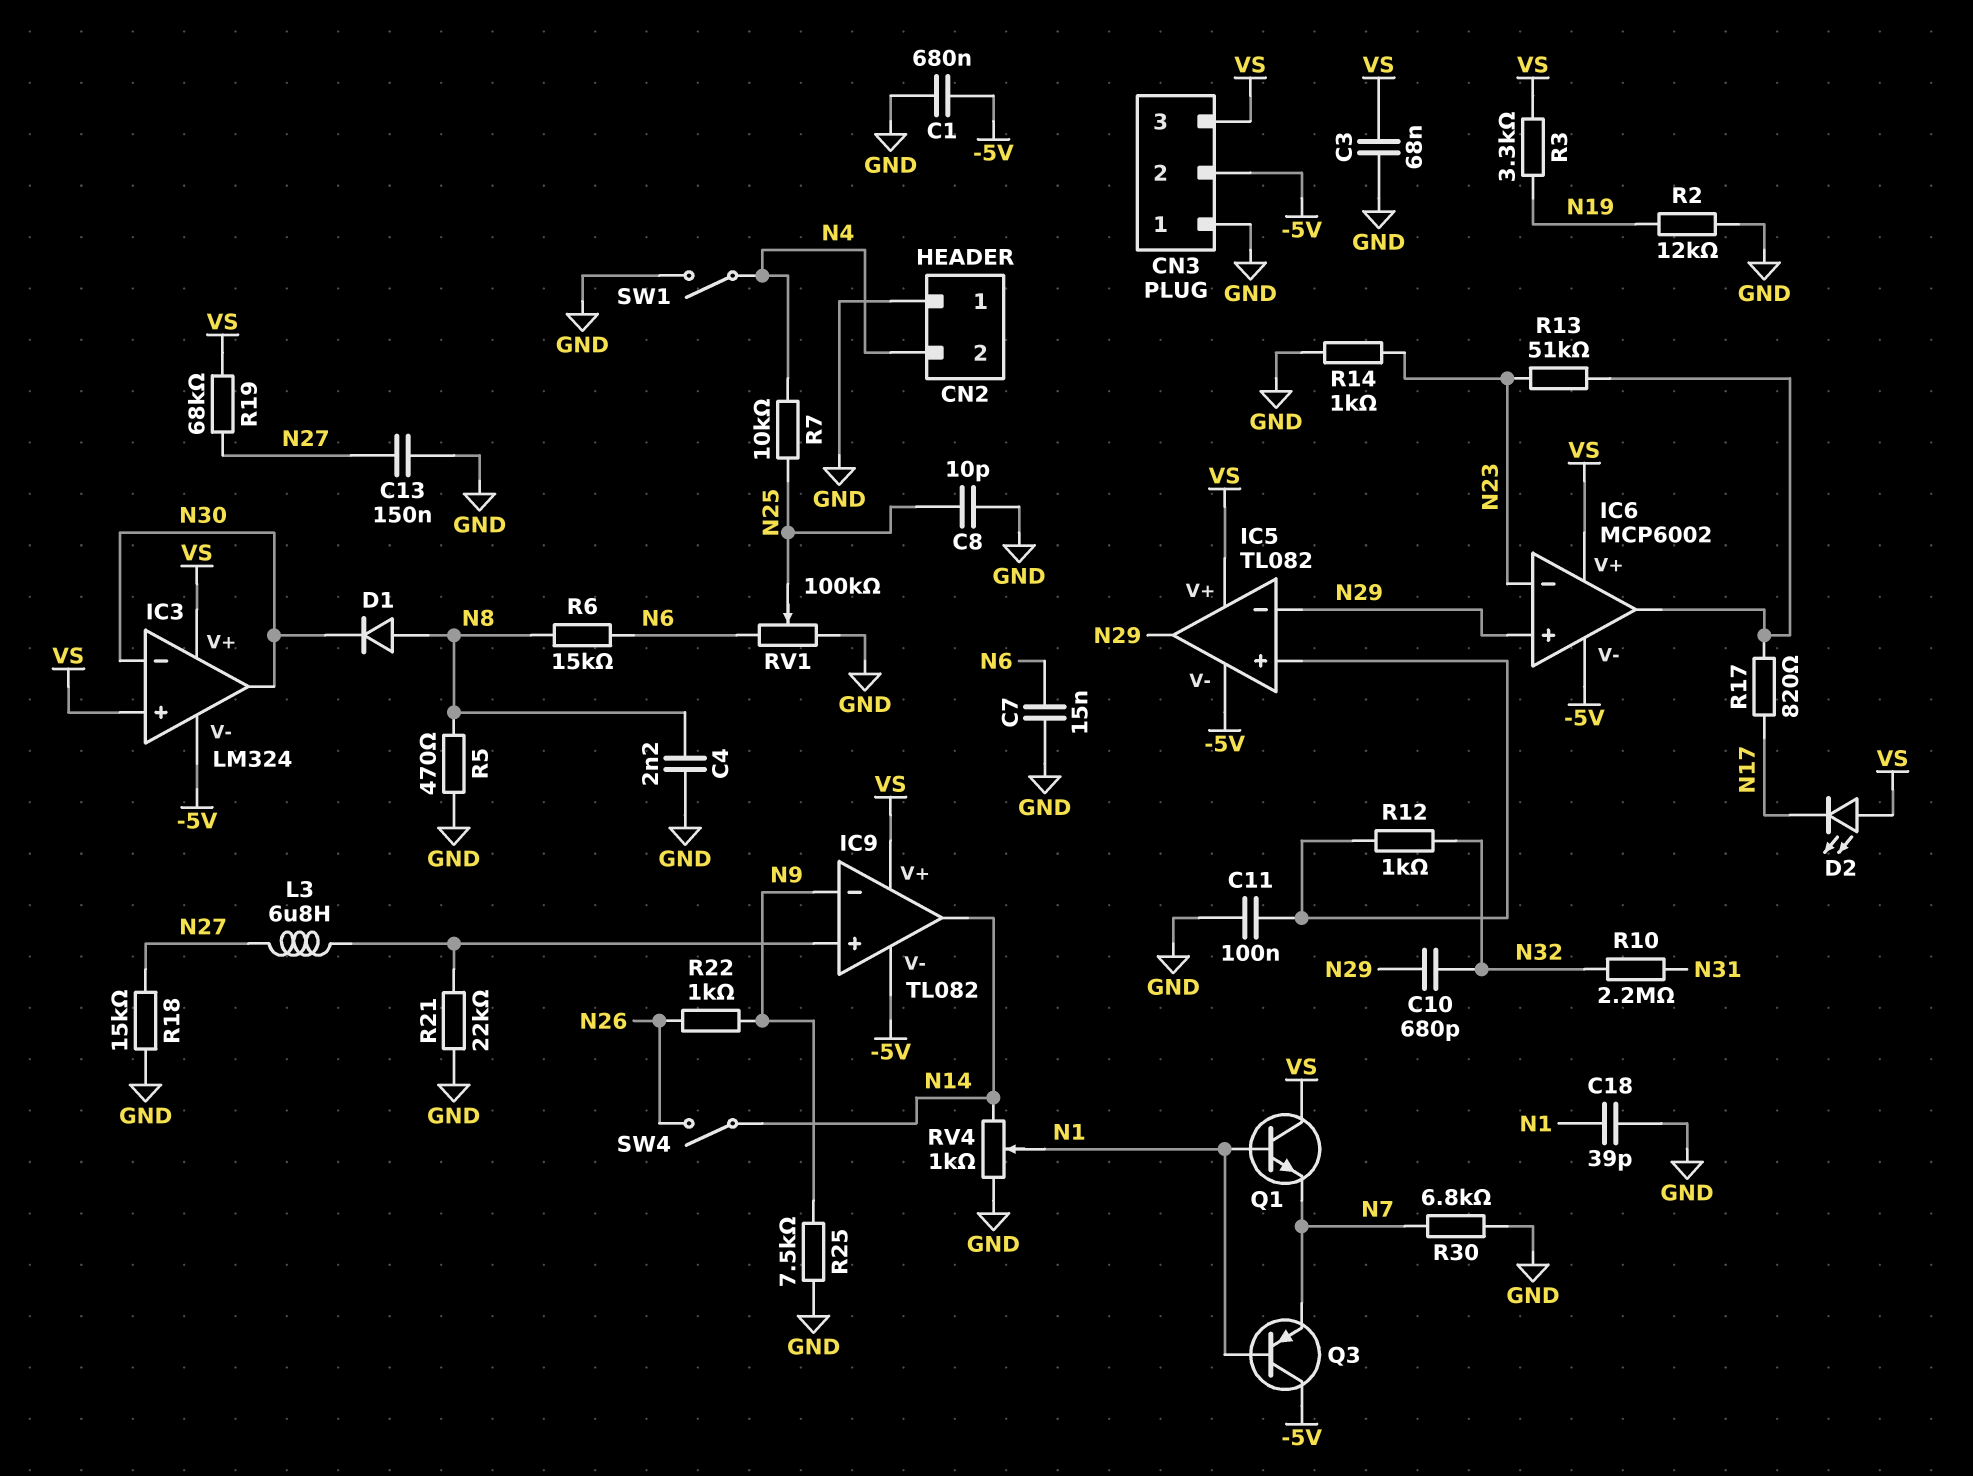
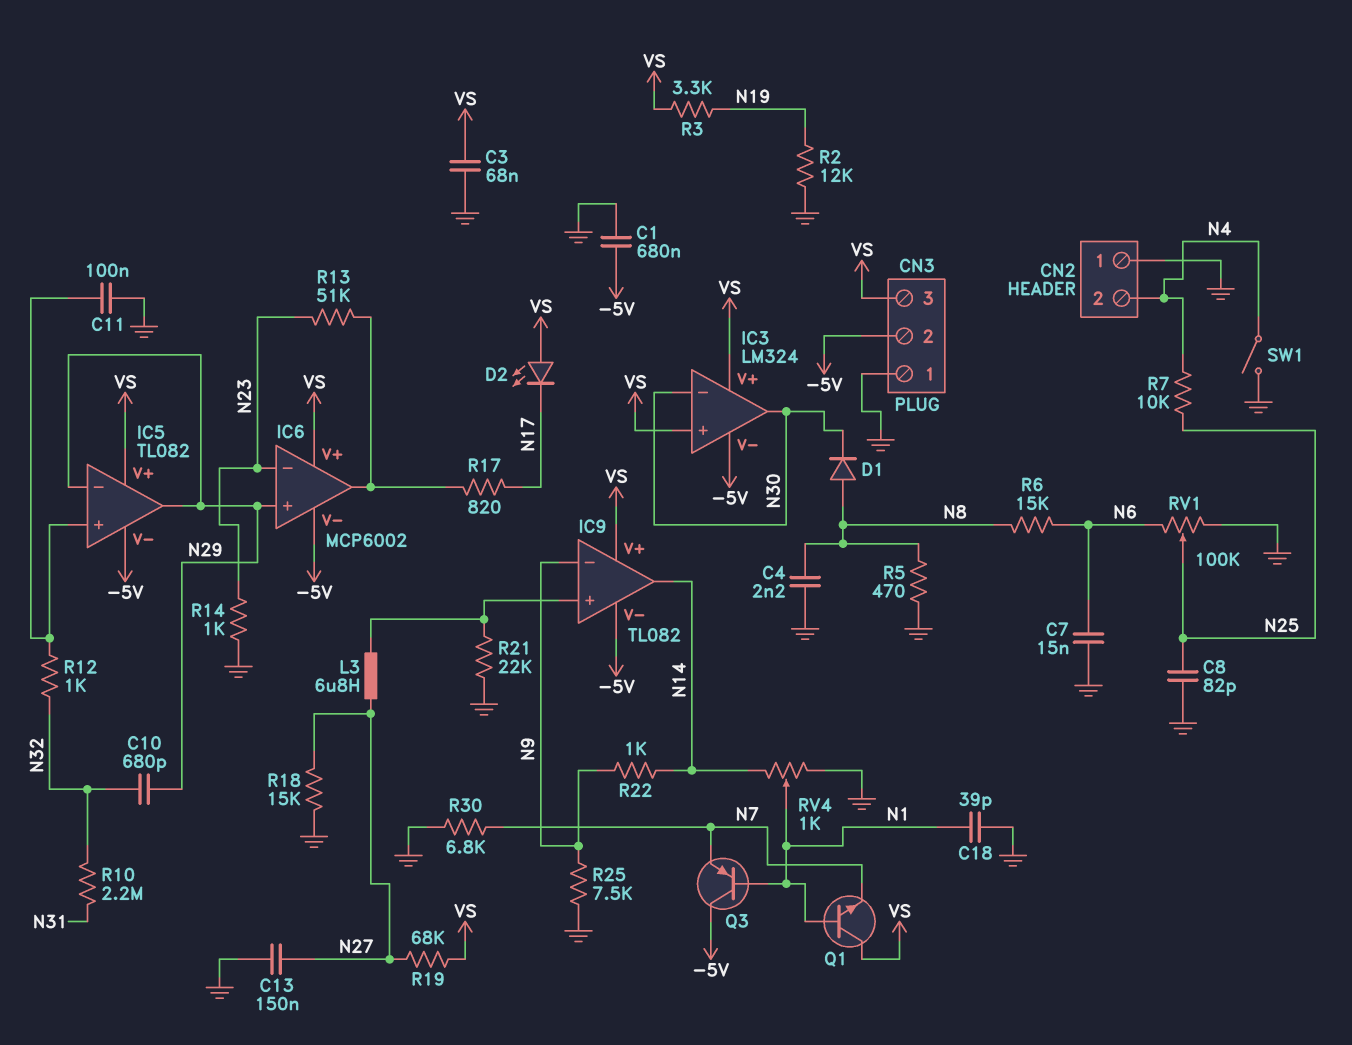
C8: 10pF (GND, N25) -> 82pF (GND, N25)
R22: 1k (N9, N26) -> 1k (N9, N14)
SW4: switch (N14, N26) -> none

